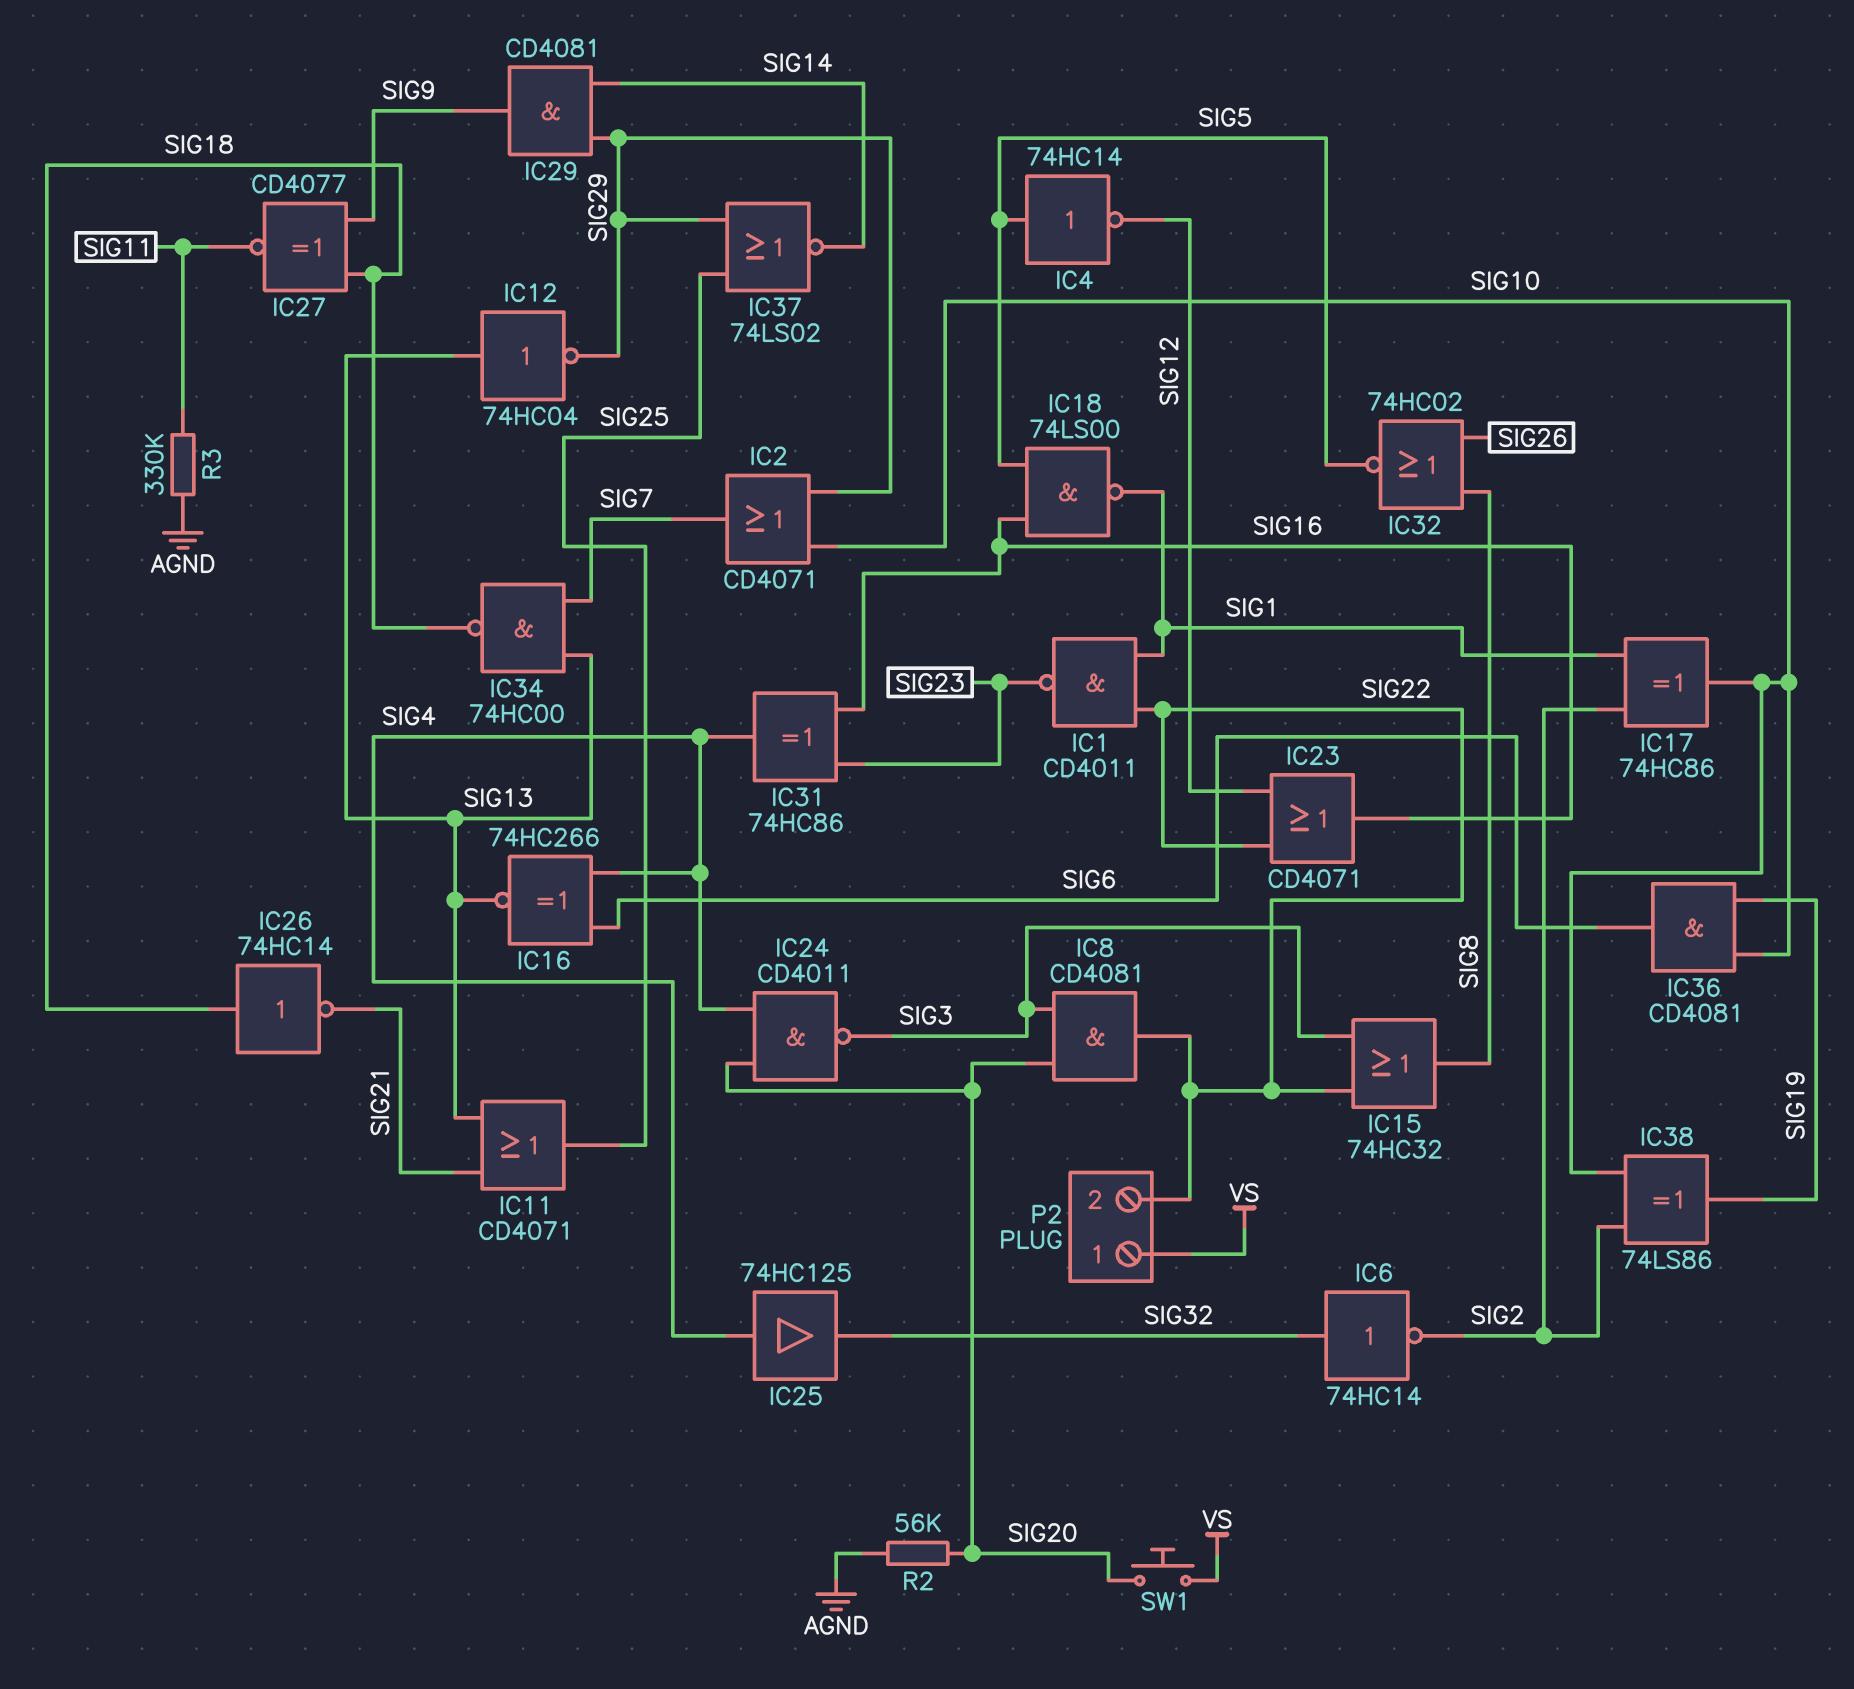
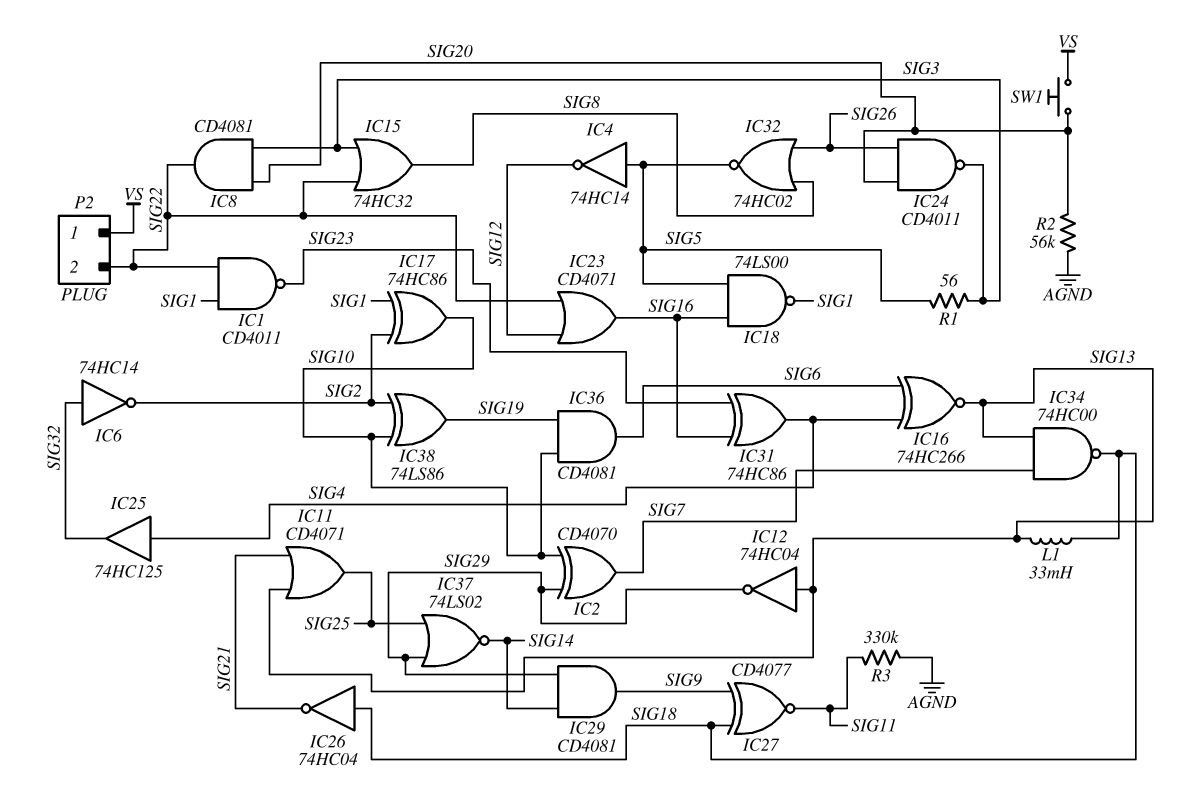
IC2: OR CD4071 (in SIG10, in SIG29, out SIG7) -> XOR CD4070 (in SIG10, in SIG29, out SIG7)
IC24: NAND CD4011 (in SIG4, in SIG20, out SIG3) -> NAND CD4011 (in SIG20, in SIG26, out SIG3)
IC26: NOT 74HC14 (in SIG18, out SIG21) -> NOT 74HC04 (in SIG18, out SIG21)
L1: none -> 33mH (SIG13, SIG18)
R1: none -> 56 (SIG3, SIG5)

